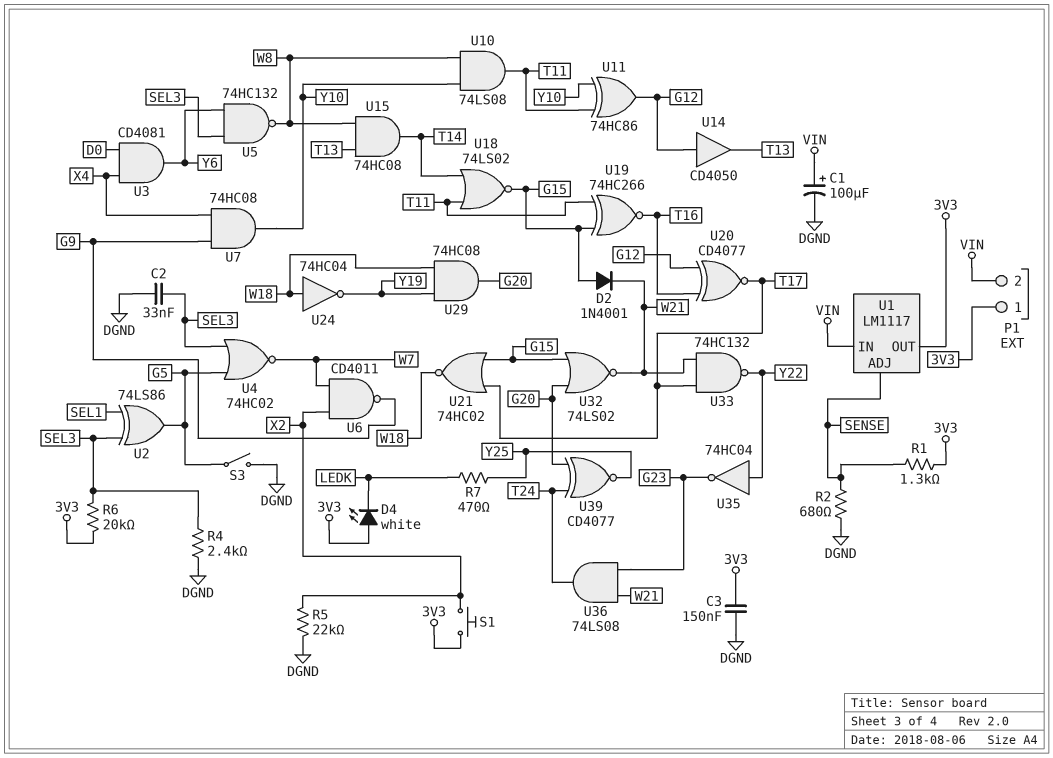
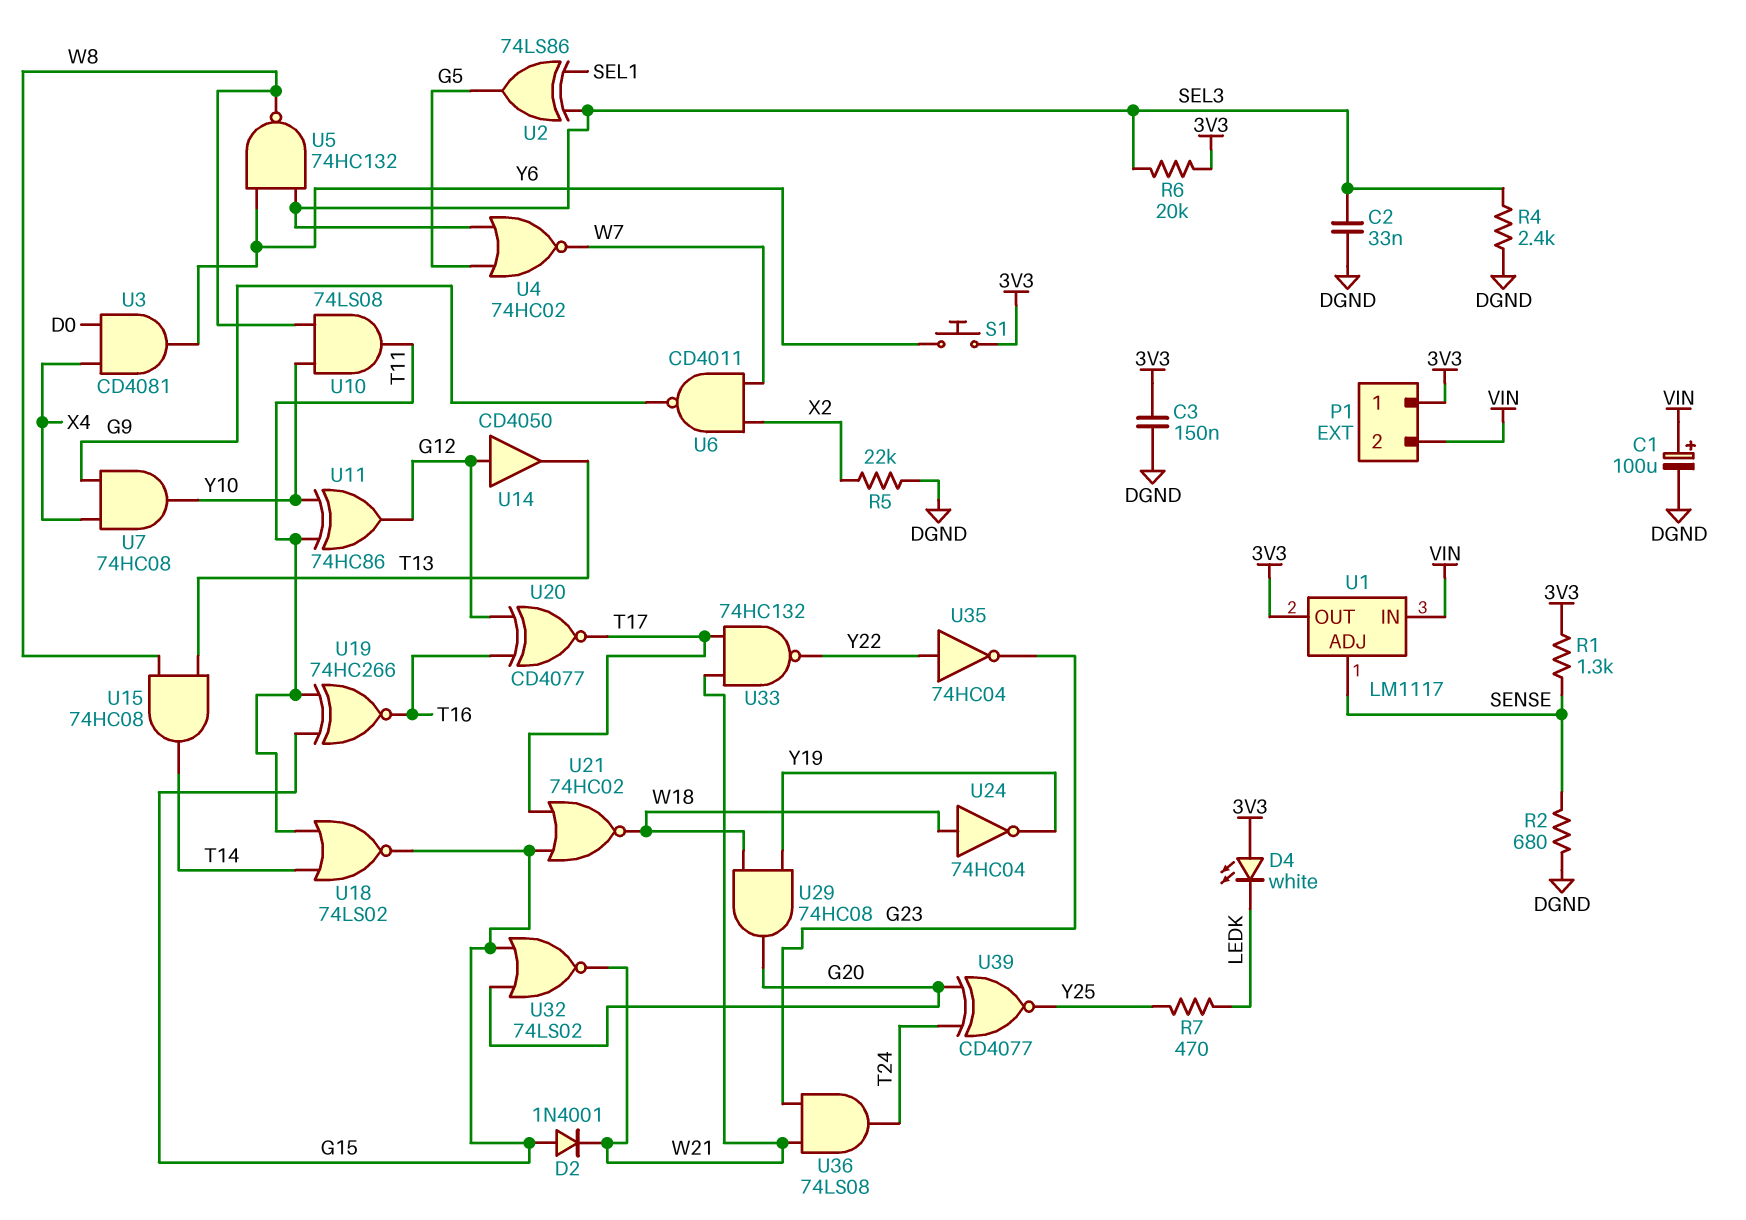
S1: button (3V3, X2) -> button (3V3, Y6)
S3: switch (DGND, G5) -> none

